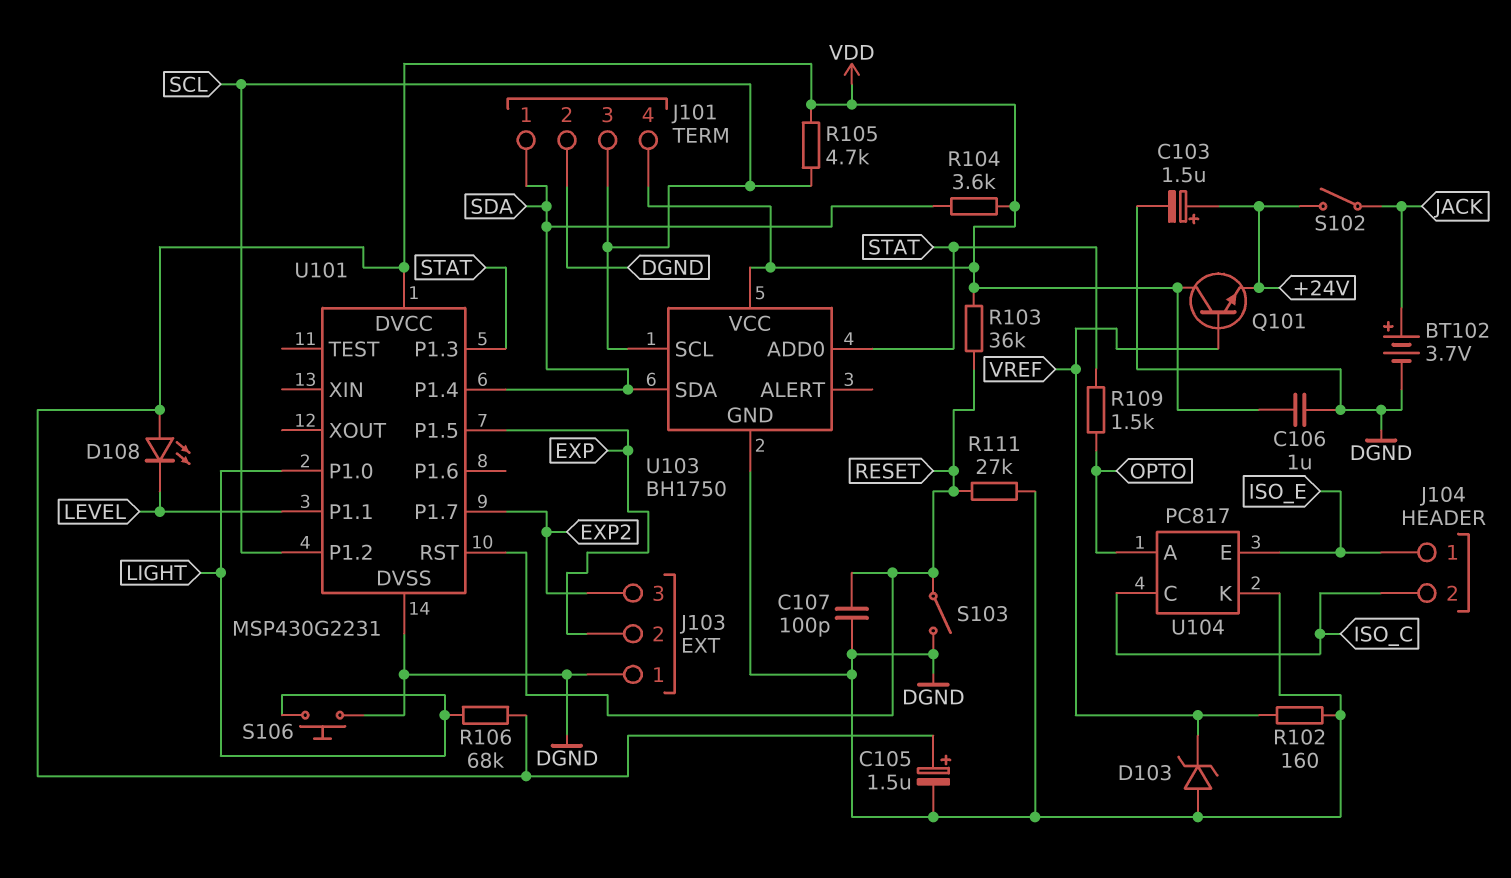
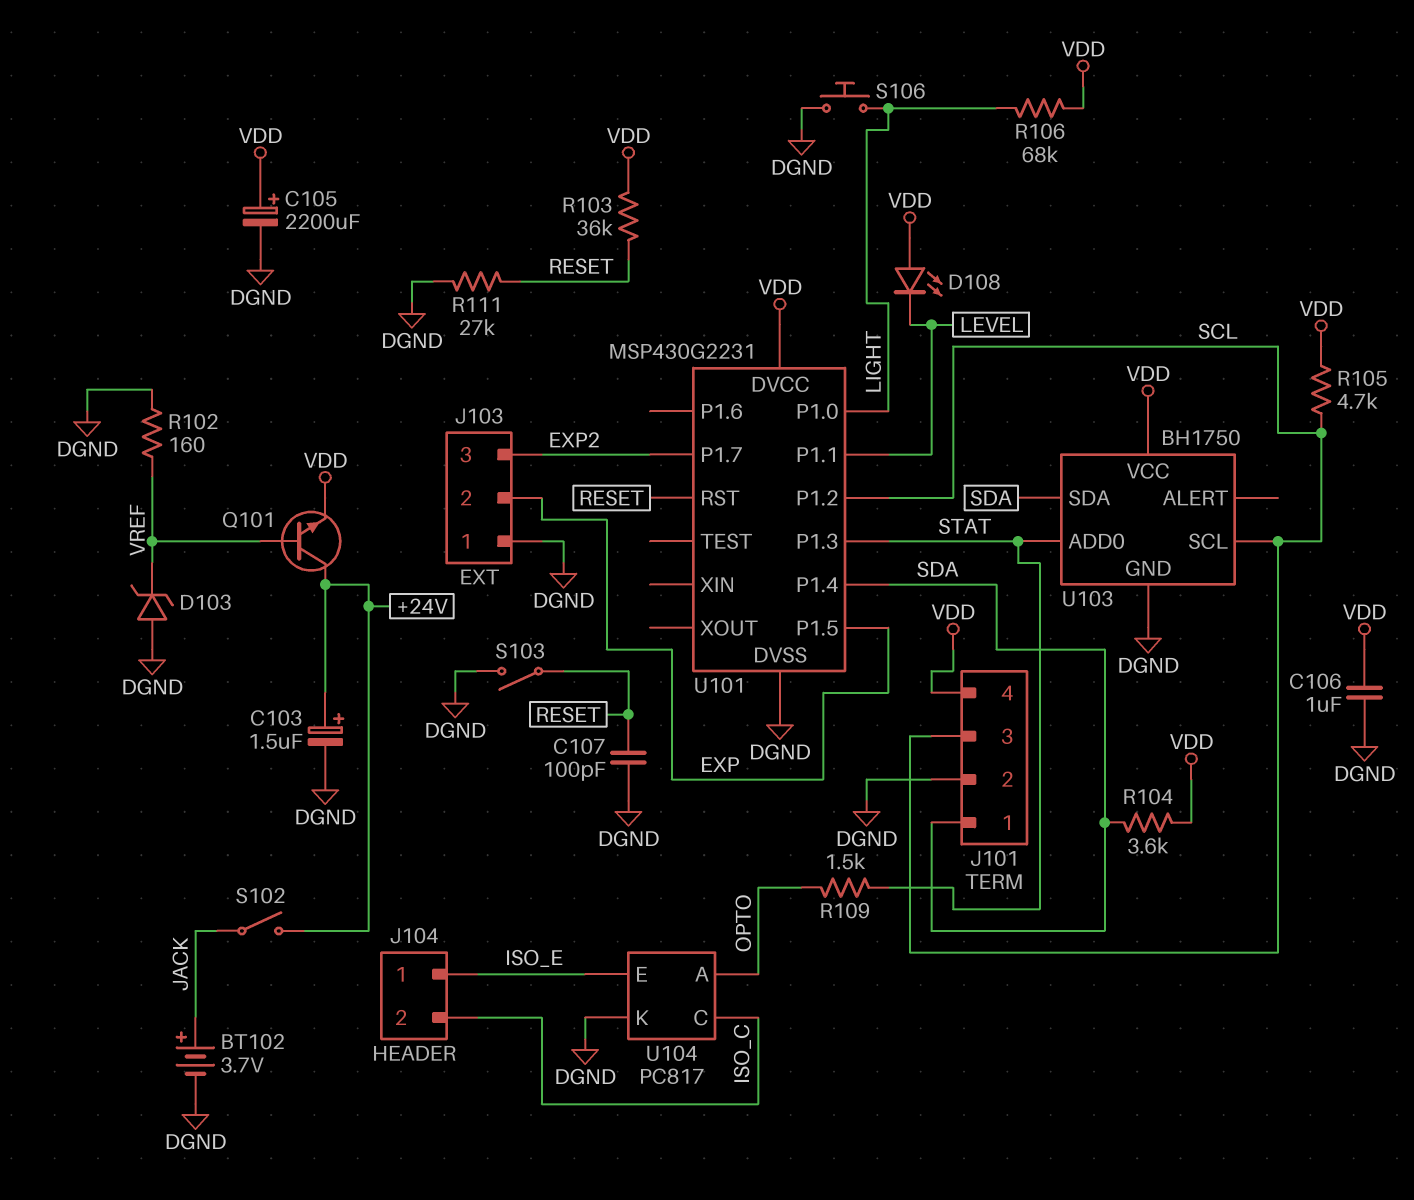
C105: 1.5uF (plus VDD, minus DGND) -> 2200uF (plus VDD, minus DGND)
Q101: NPN (B VREF, C VDD, E +24V) -> NPN (B VREF, C +24V, E VDD)

